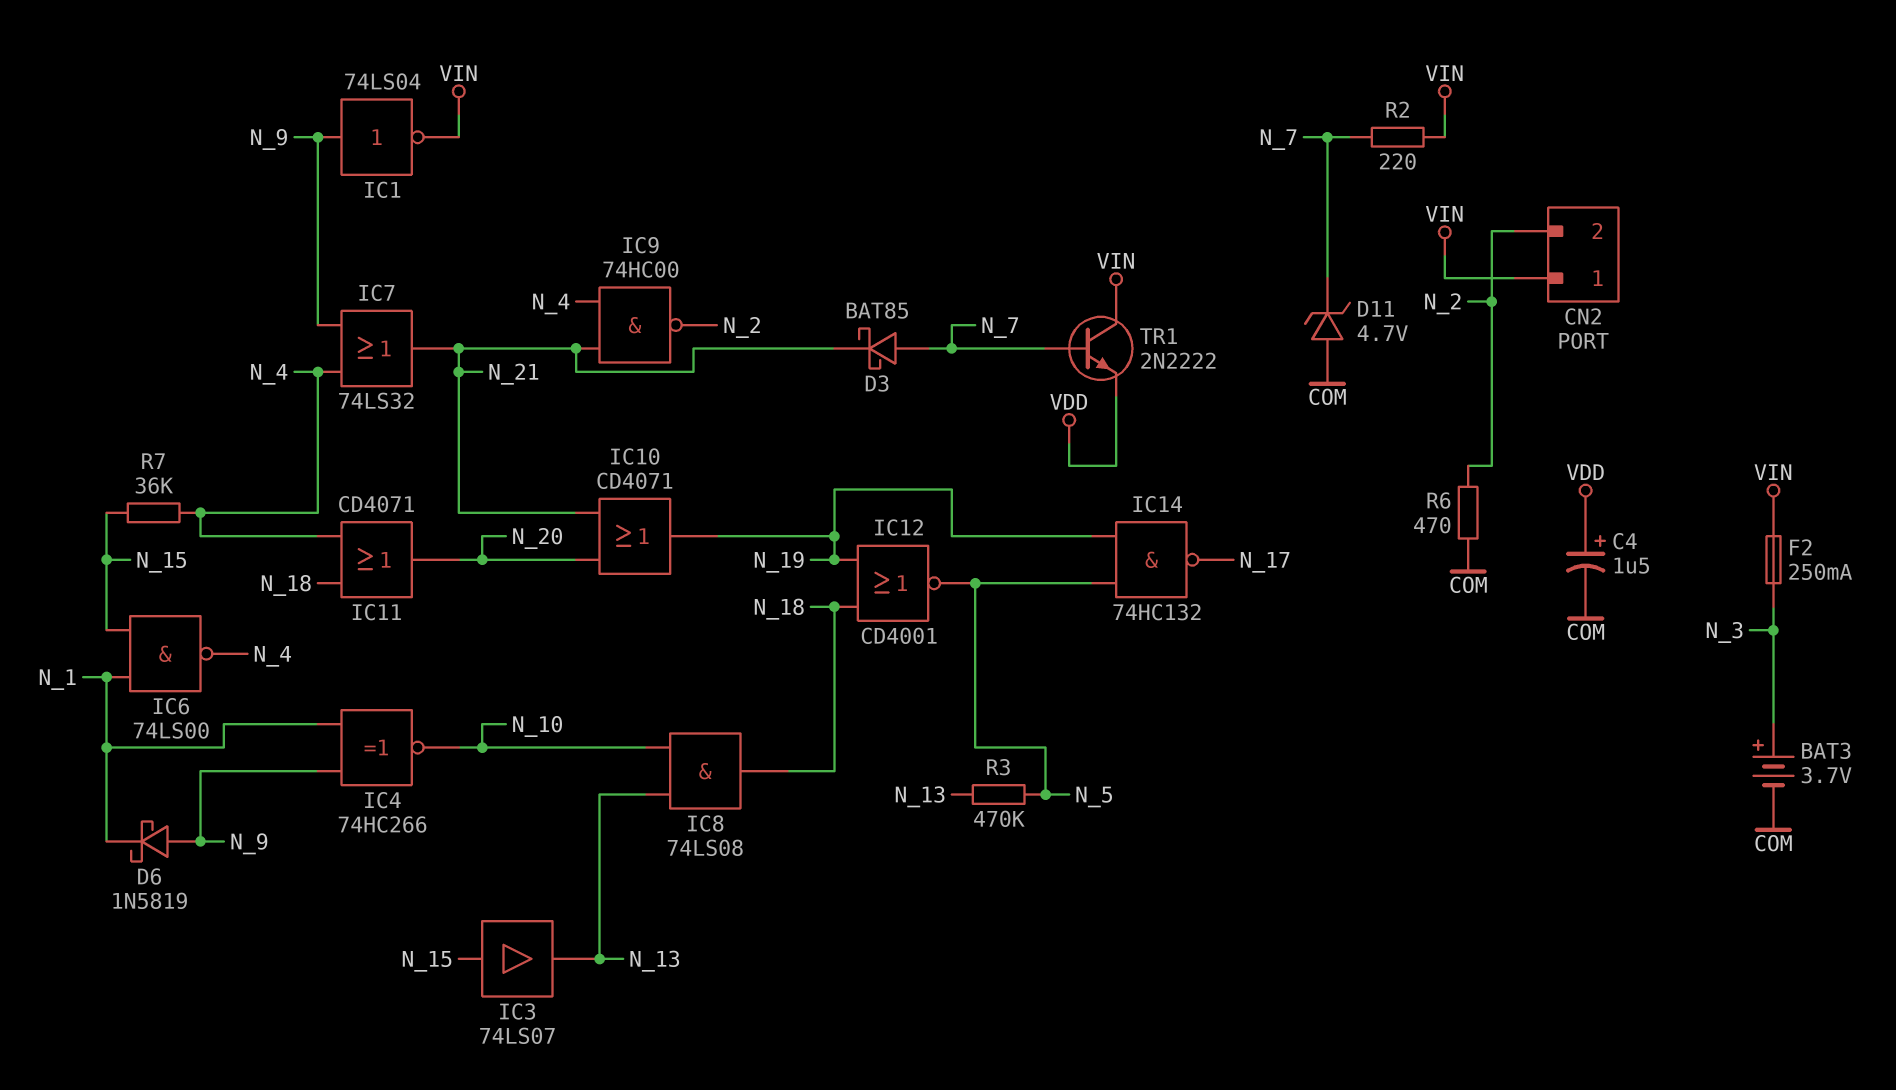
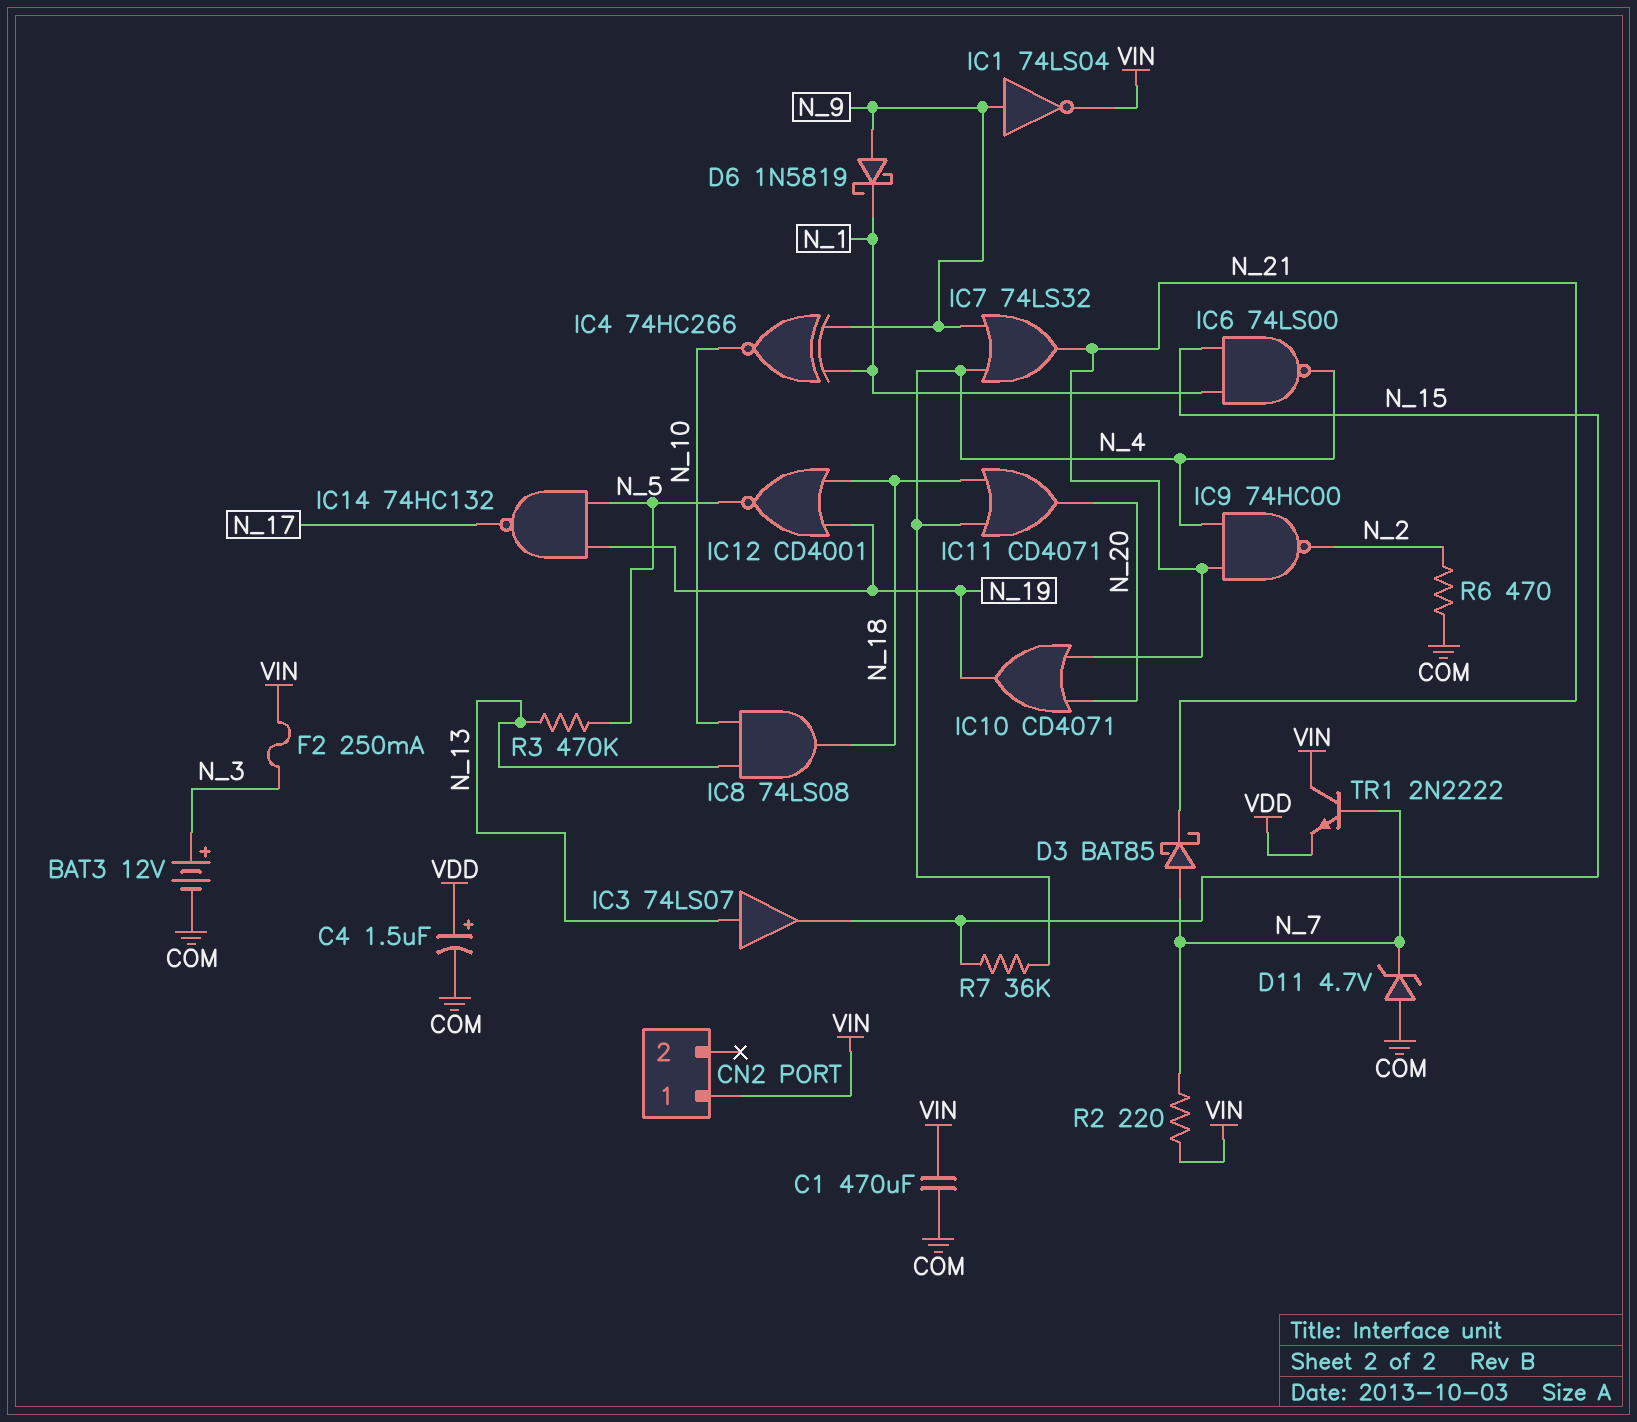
BAT3: 3.7V (plus N_3, minus COM) -> 12V (plus N_3, minus COM)
C1: none -> 470uF (COM, VIN)
CN2 pin 2: N_2 -> none
IC3: buffer 74LS07 (in N_15, out N_13) -> buffer 74LS07 (in N_13, out N_15)

